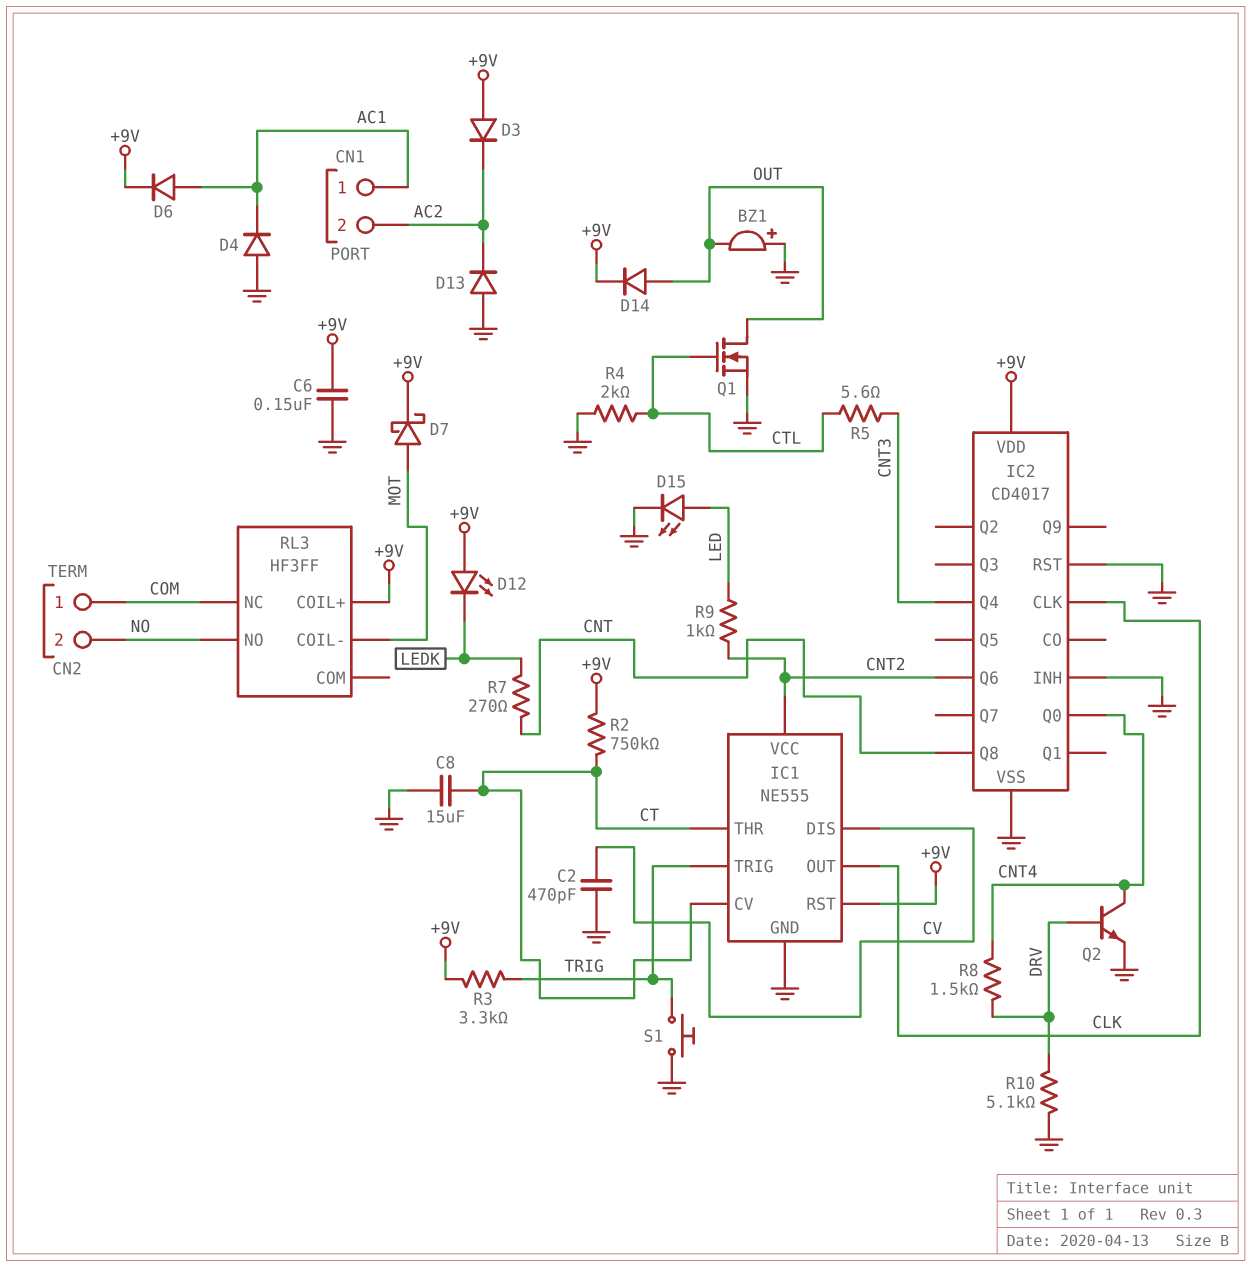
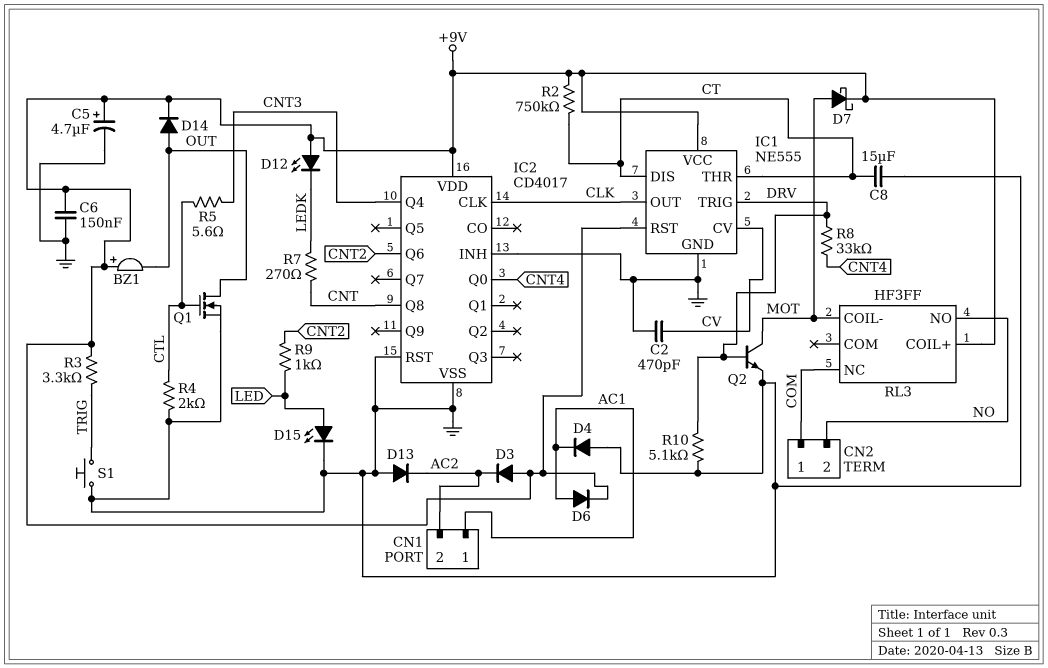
BZ1: buzzer (plus GND, minus OUT) -> buzzer (plus +9V, minus OUT)
C5: none -> 4.7uF (plus +9V, minus GND)
IC1 pin CV: CT -> CV
IC1 pin DIS: CV -> CT
IC1 pin TRIG: TRIG -> DRV
IC1 pin VCC: CNT2 -> +9V
Q2: NPN (B DRV, C CNT4, E GND) -> NPN (B DRV, C MOT, E GND)
R8: 1.5k (CNT4, DRV) -> 33k (CNT4, DRV)

